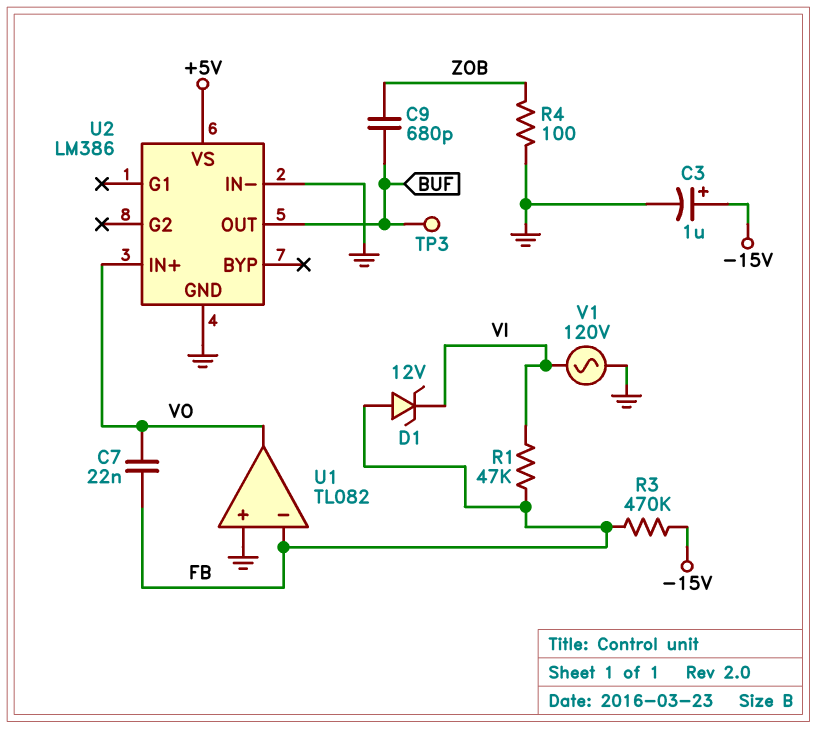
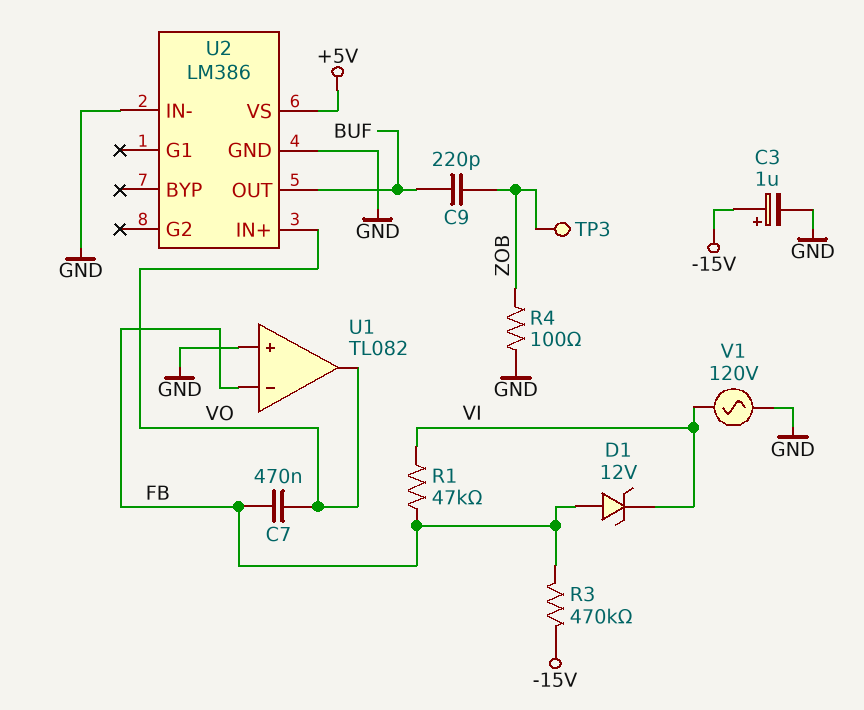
C7: 22nF (FB, VO) -> 470nF (FB, VO)
C9: 680pF (BUF, ZOB) -> 220pF (BUF, ZOB)
TP3: test point (BUF) -> test point (ZOB)

